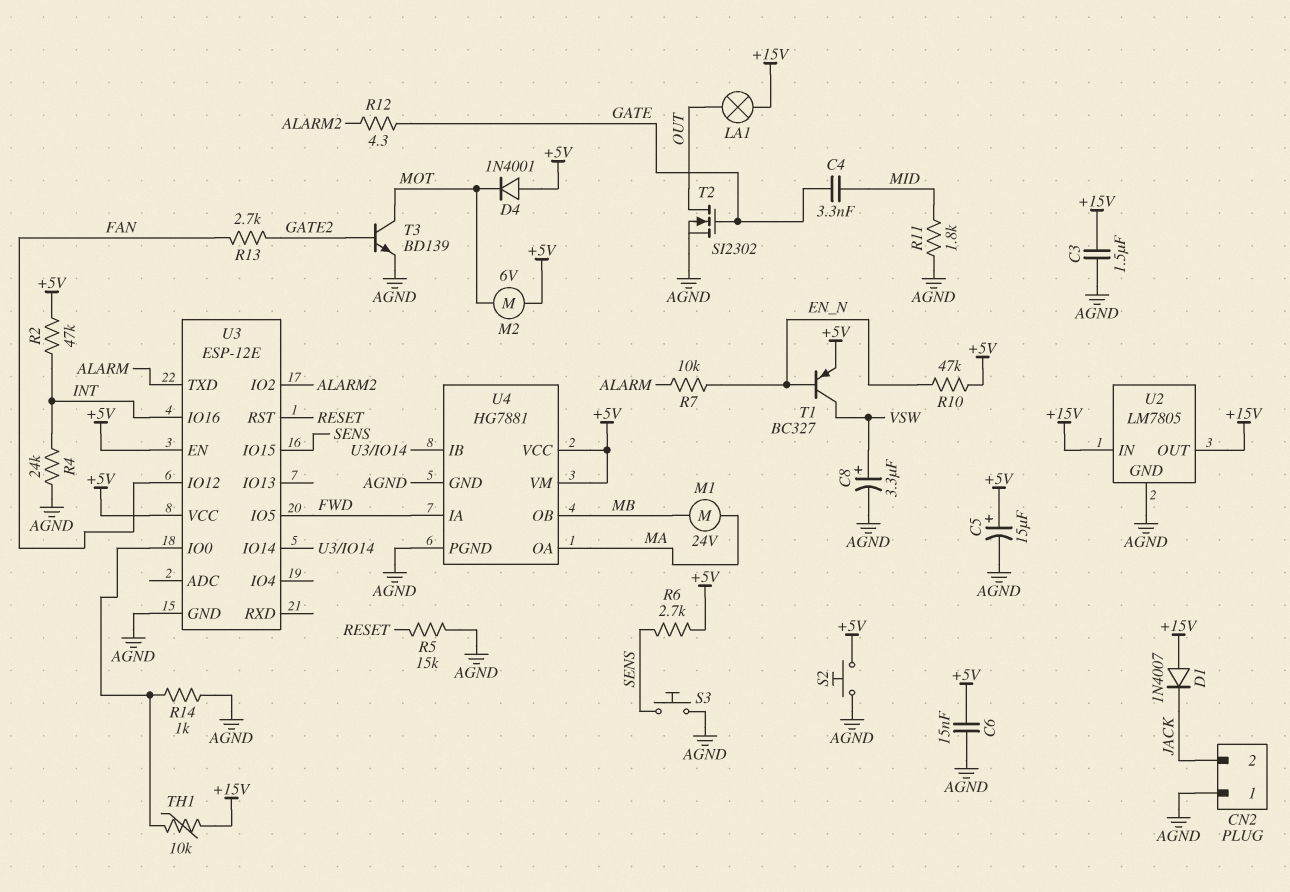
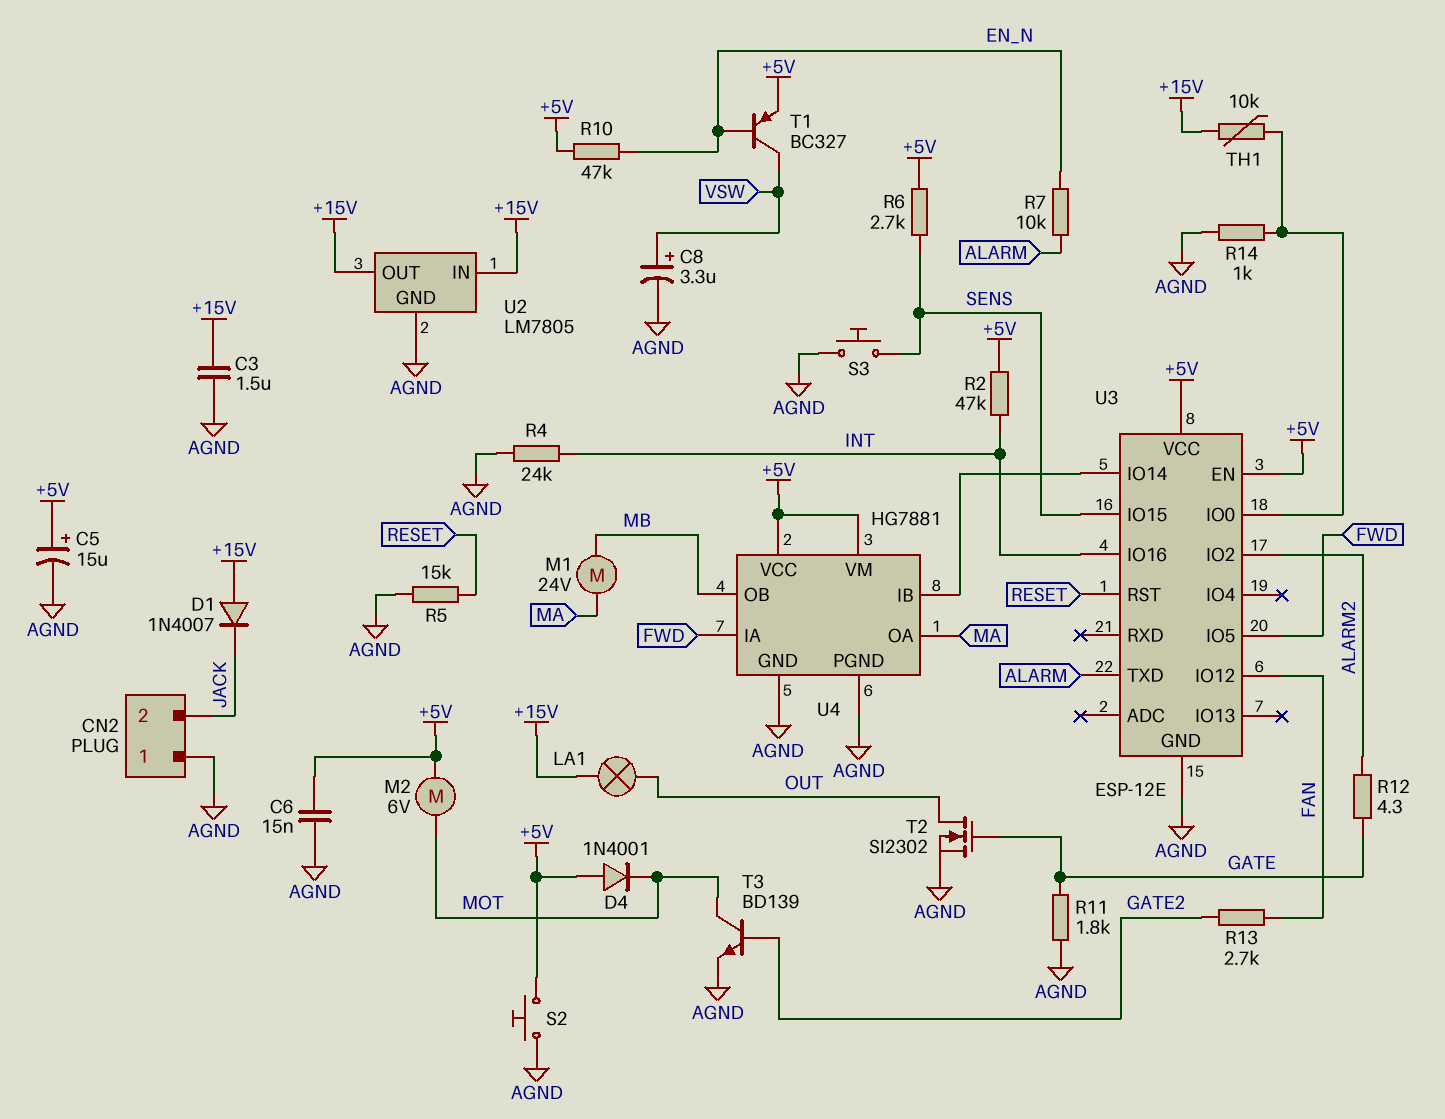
C4: 3.3nF (GATE, MID) -> none
R11: 1.8k (AGND, MID) -> 1.8k (AGND, GATE)

